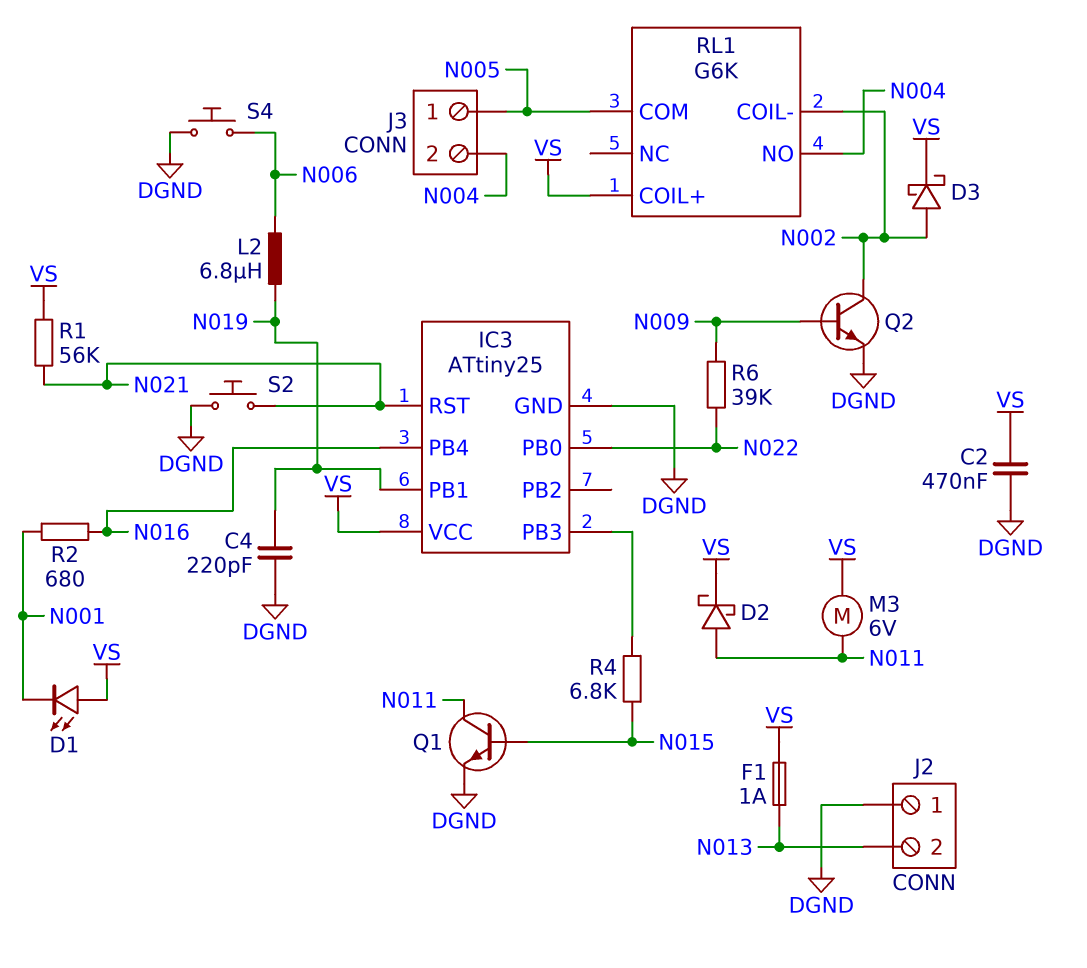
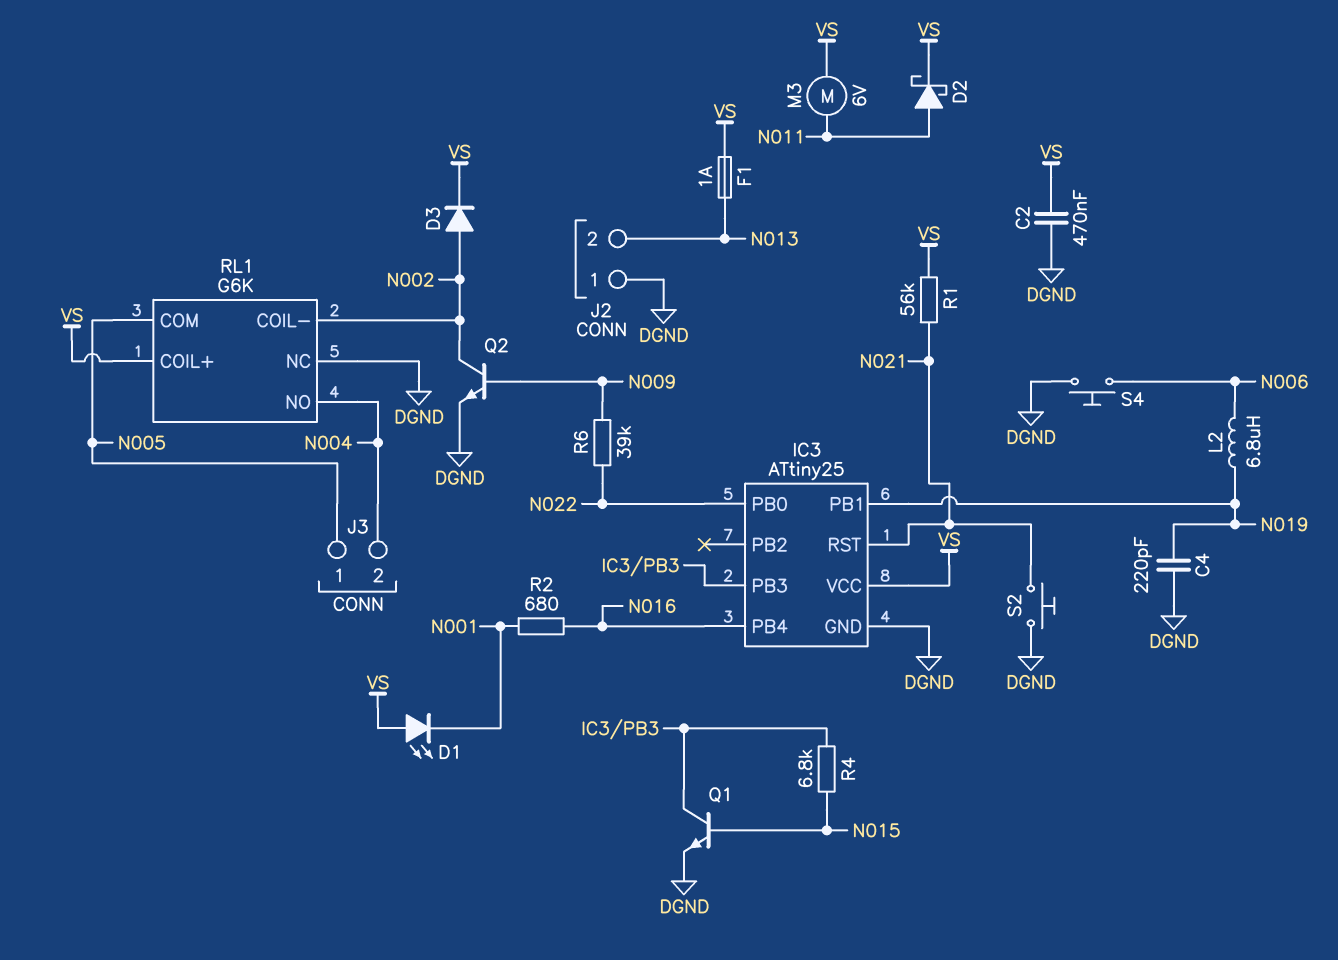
D3: schottky (A N002, K VS) -> diode (A N002, K VS)
Q1: NPN (B N015, C N011, E DGND) -> NPN (B N015, C IC3/PB3, E DGND)
RL1 pin NC: none -> DGND

